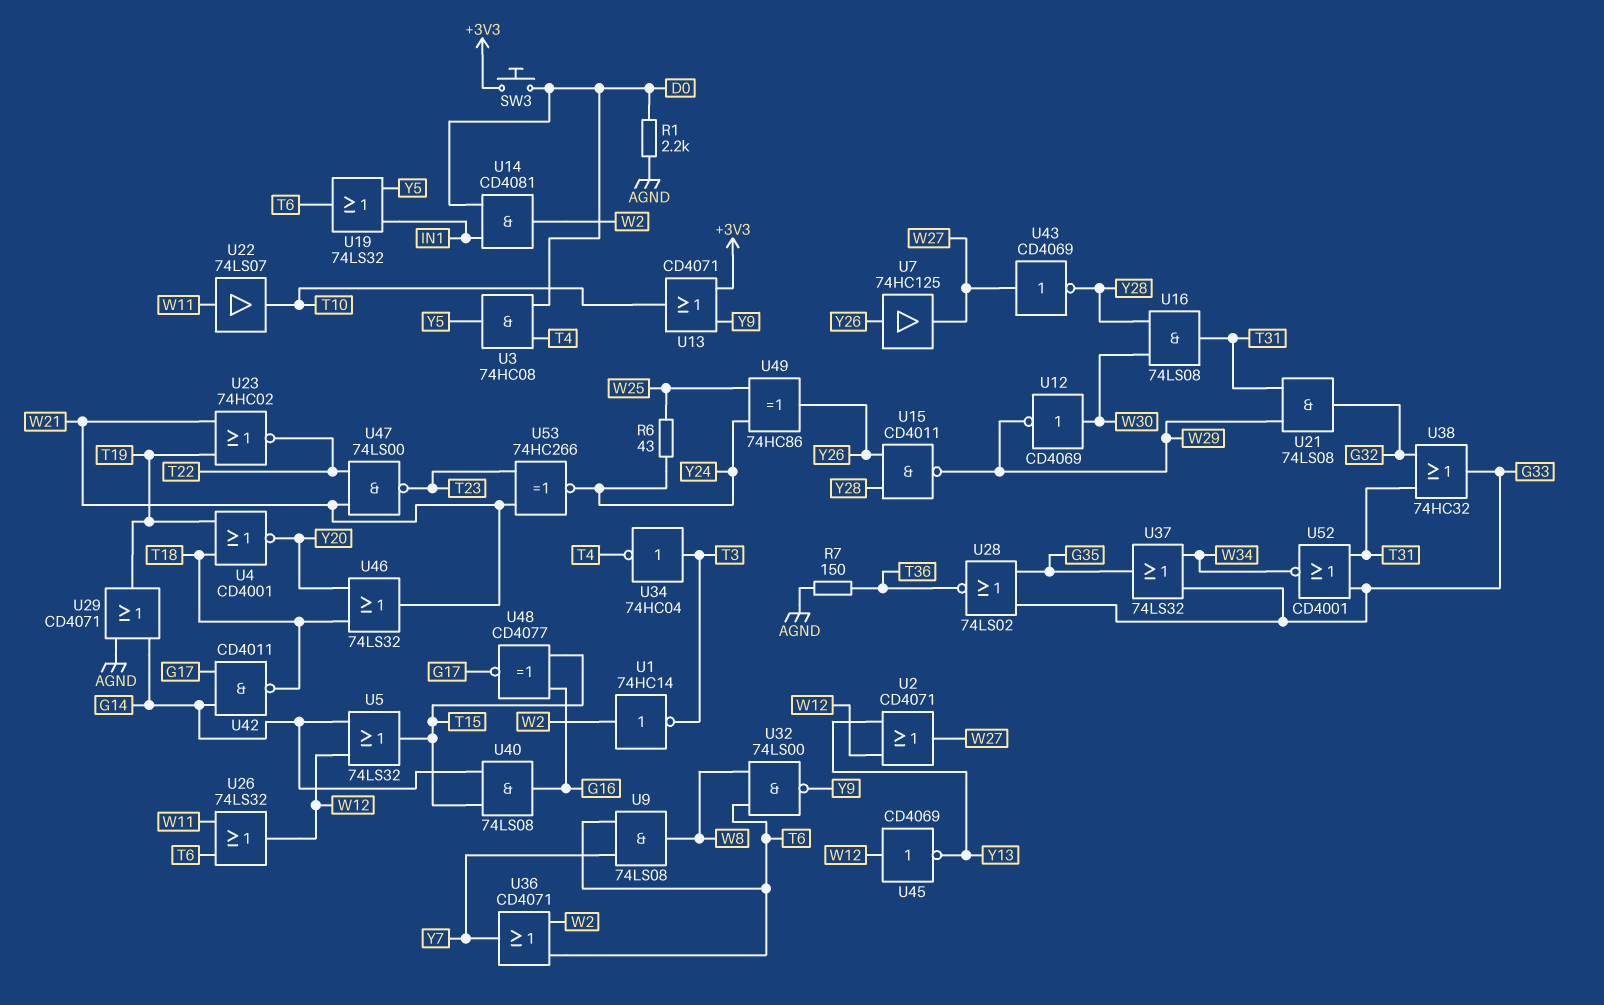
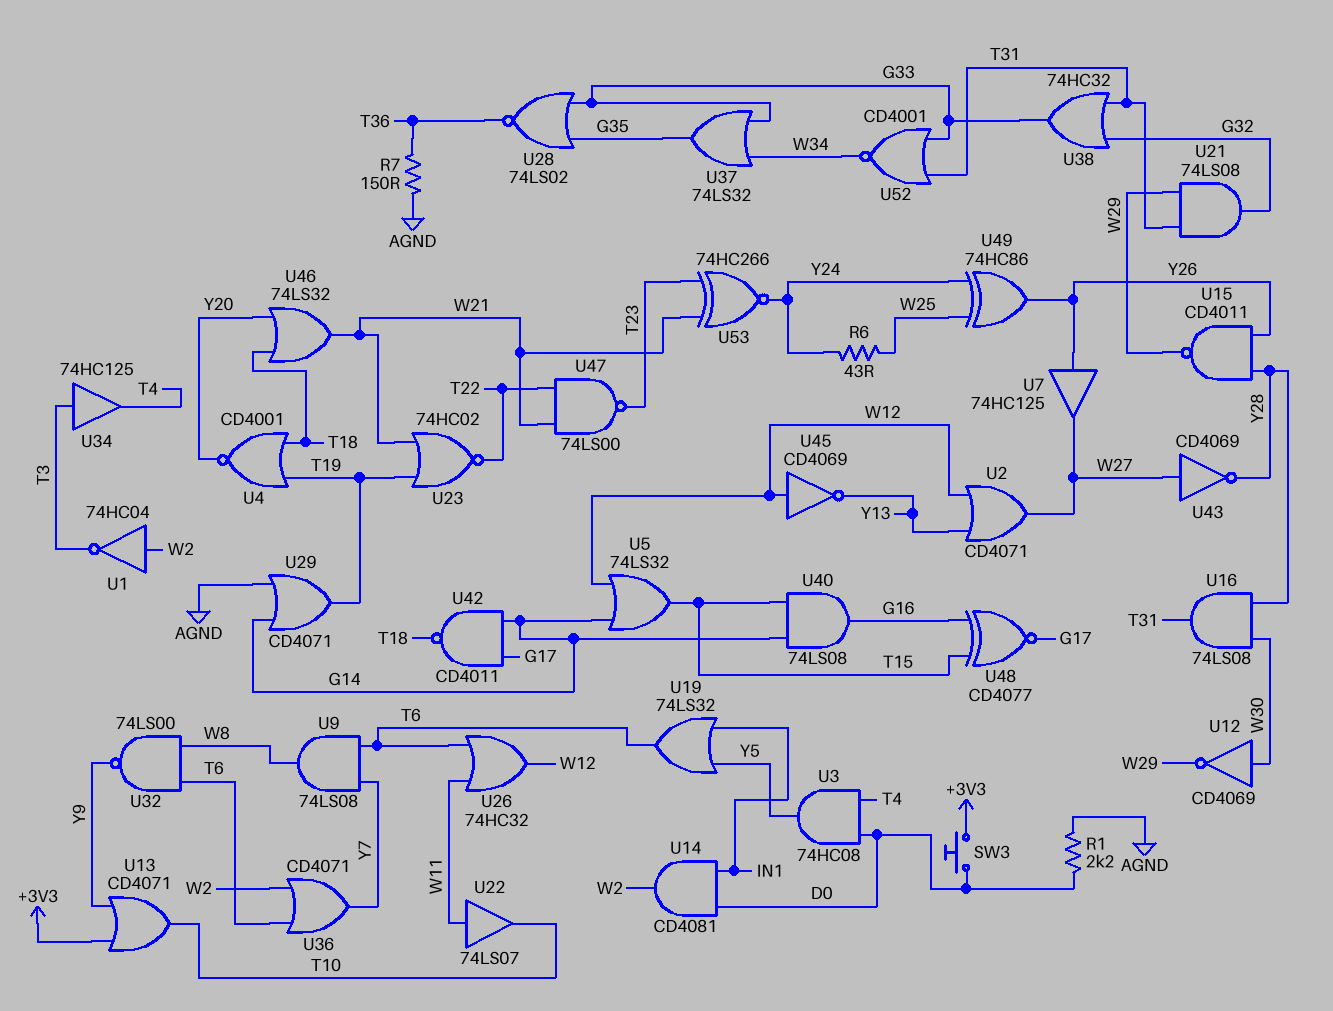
U1: NOT 74HC14 (in W2, out T3) -> NOT 74HC04 (in W2, out T3)
U26: OR 74LS32 (in T6, in W11, out W12) -> OR 74HC32 (in T6, in W11, out W12)
U34: NOT 74HC04 (in T3, out T4) -> buffer 74HC125 (in T3, out T4)

